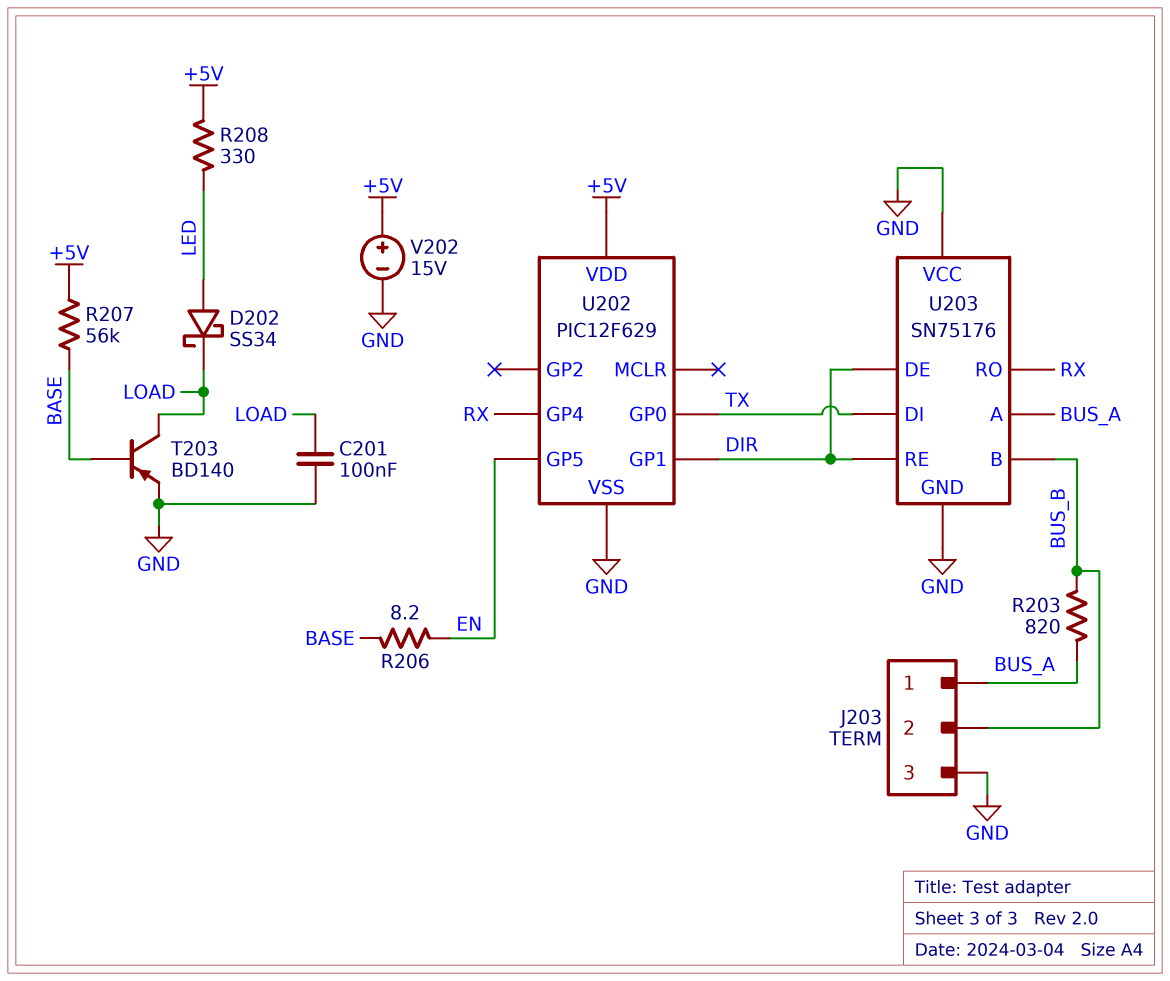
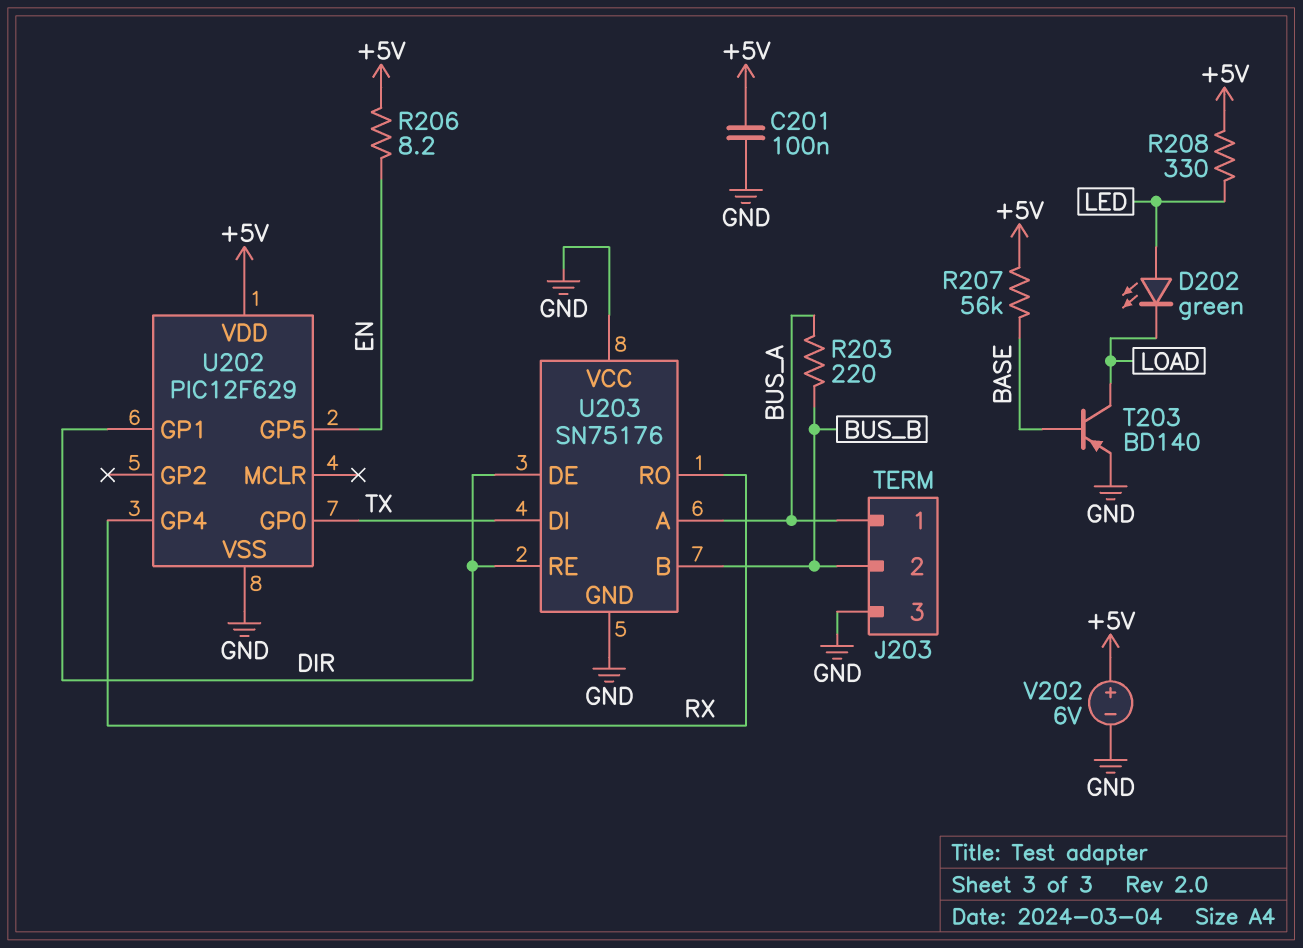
C201: 100nF (GND, LOAD) -> 100nF (+5V, GND)
D202: schottky SS34 (A LED, K LOAD) -> LED green (A LED, K LOAD)
R203: 820 (BUS_A, BUS_B) -> 220 (BUS_A, BUS_B)
R206: 8.2 (BASE, EN) -> 8.2 (+5V, EN)
V202: 15V (plus +5V, minus GND) -> 6V (plus +5V, minus GND)

